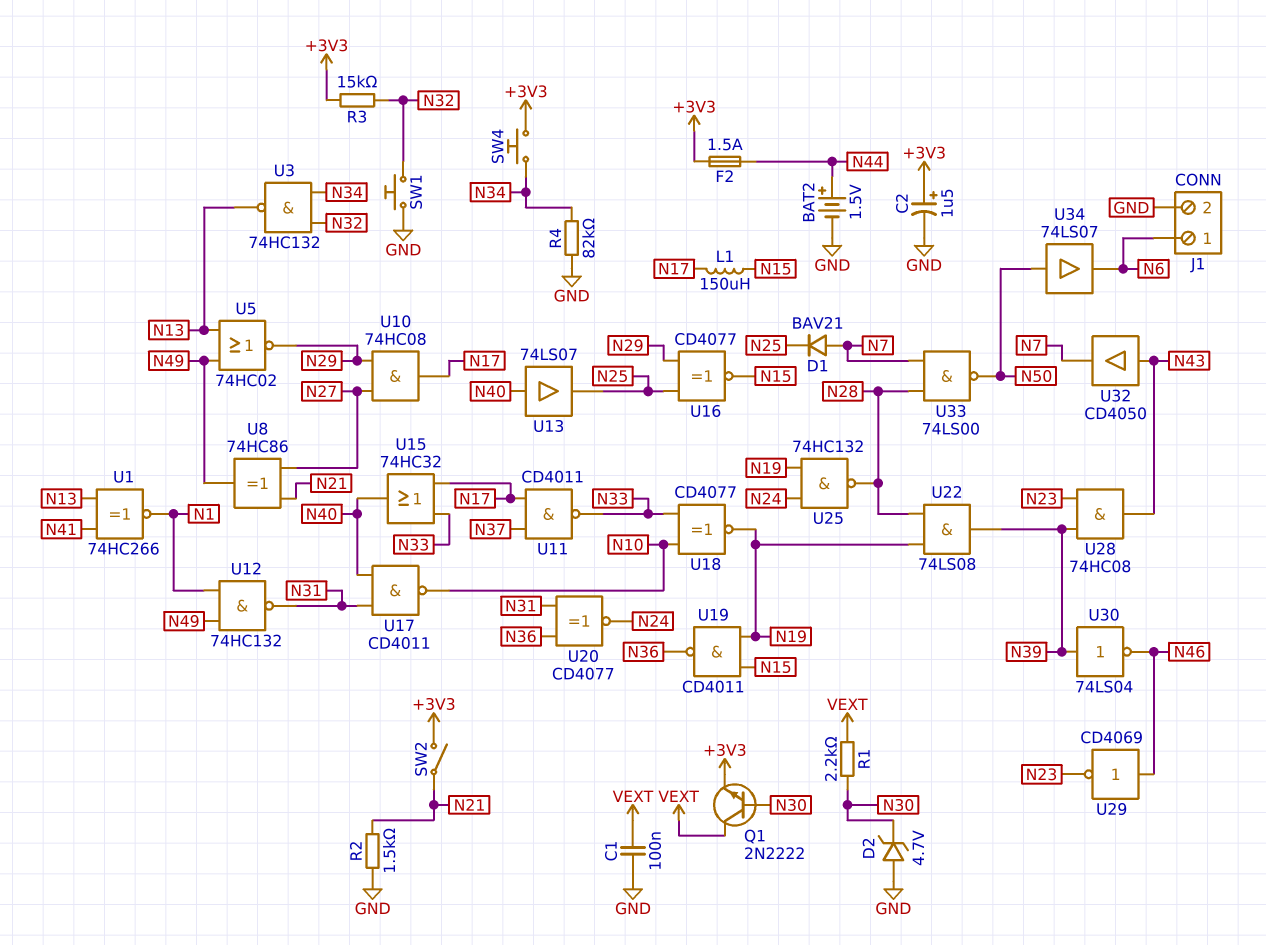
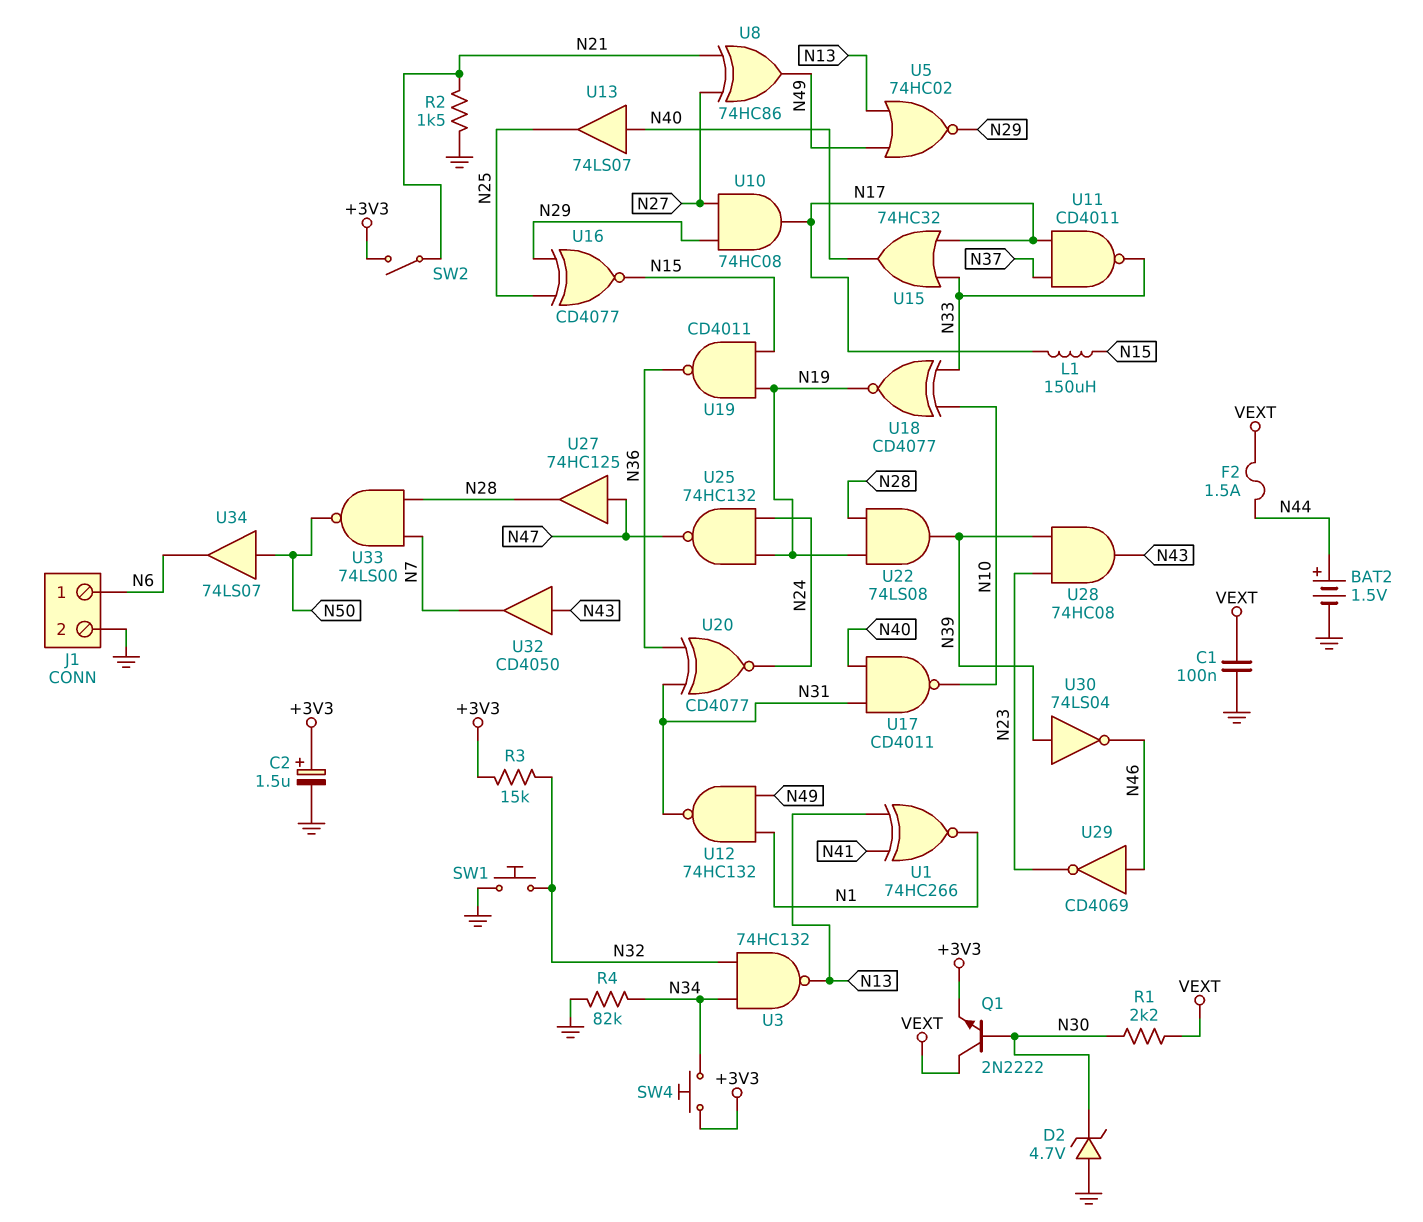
D1: diode BAV21 (A N7, K N25) -> none
F2: 1.5A (+3V3, N44) -> 1.5A (N44, VEXT)
U25: NAND 74HC132 (in N19, in N24, out N28) -> NAND 74HC132 (in N19, in N24, out N47)
U27: none -> buffer 74HC125 (in N47, out N28)

